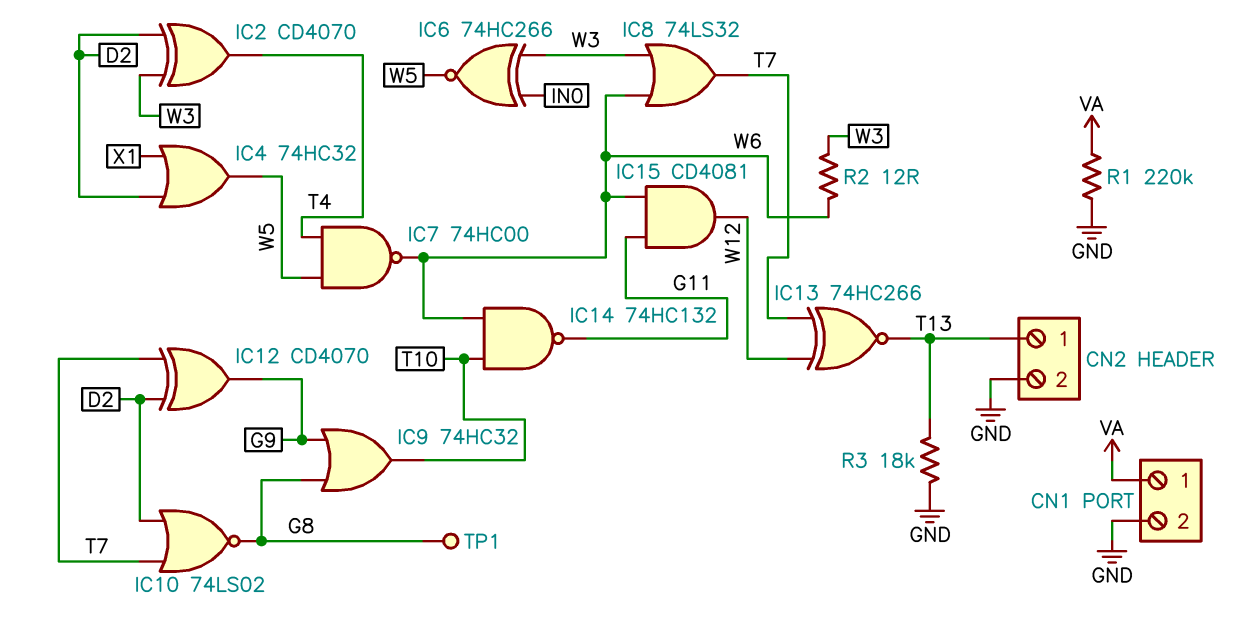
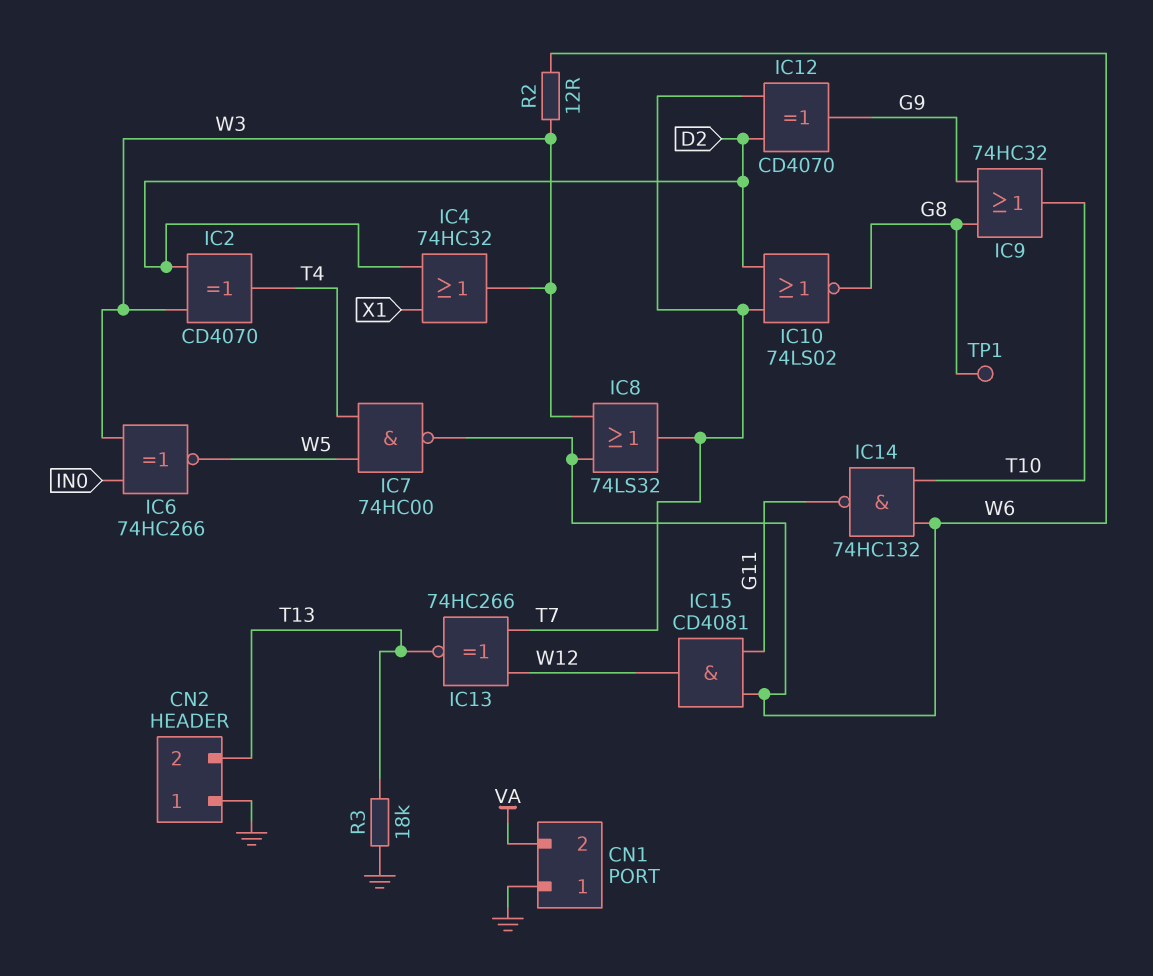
CN1 pin 1: VA -> GND
CN1 pin 2: GND -> VA
CN2 pin 1: T13 -> GND
CN2 pin 2: GND -> T13
IC4: OR 74HC32 (in D2, in X1, out W5) -> OR 74HC32 (in D2, in X1, out W3)
R1: 220k (GND, VA) -> none

